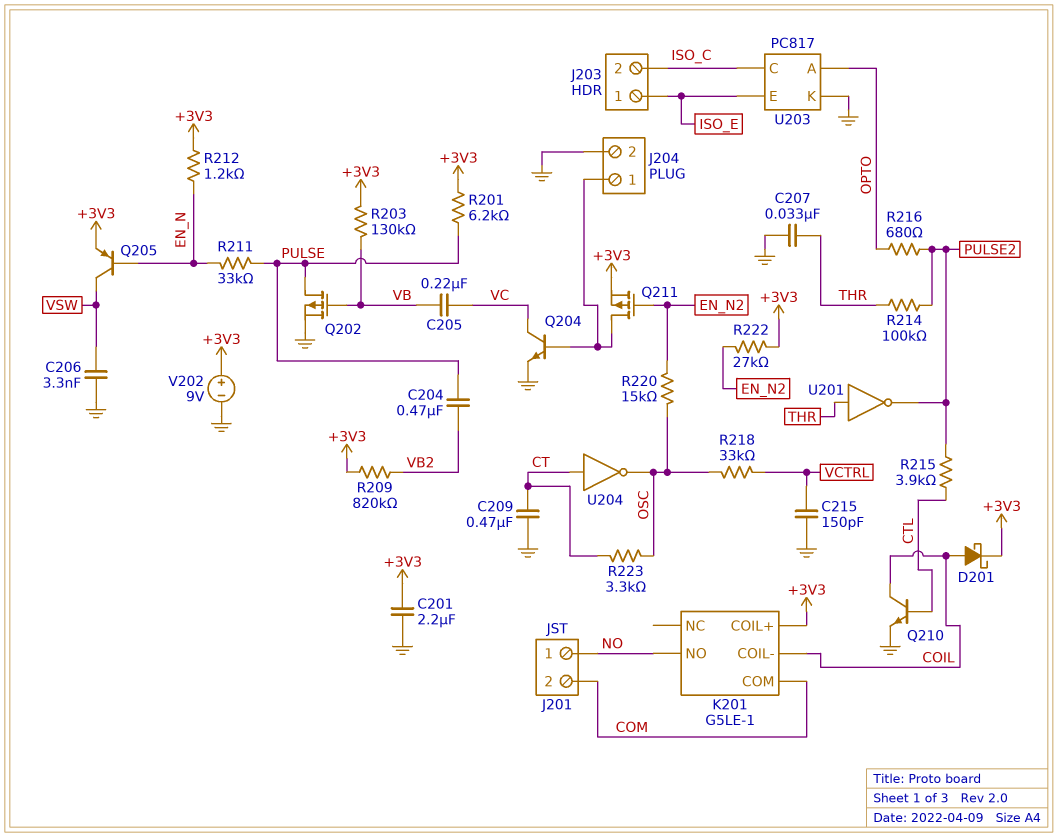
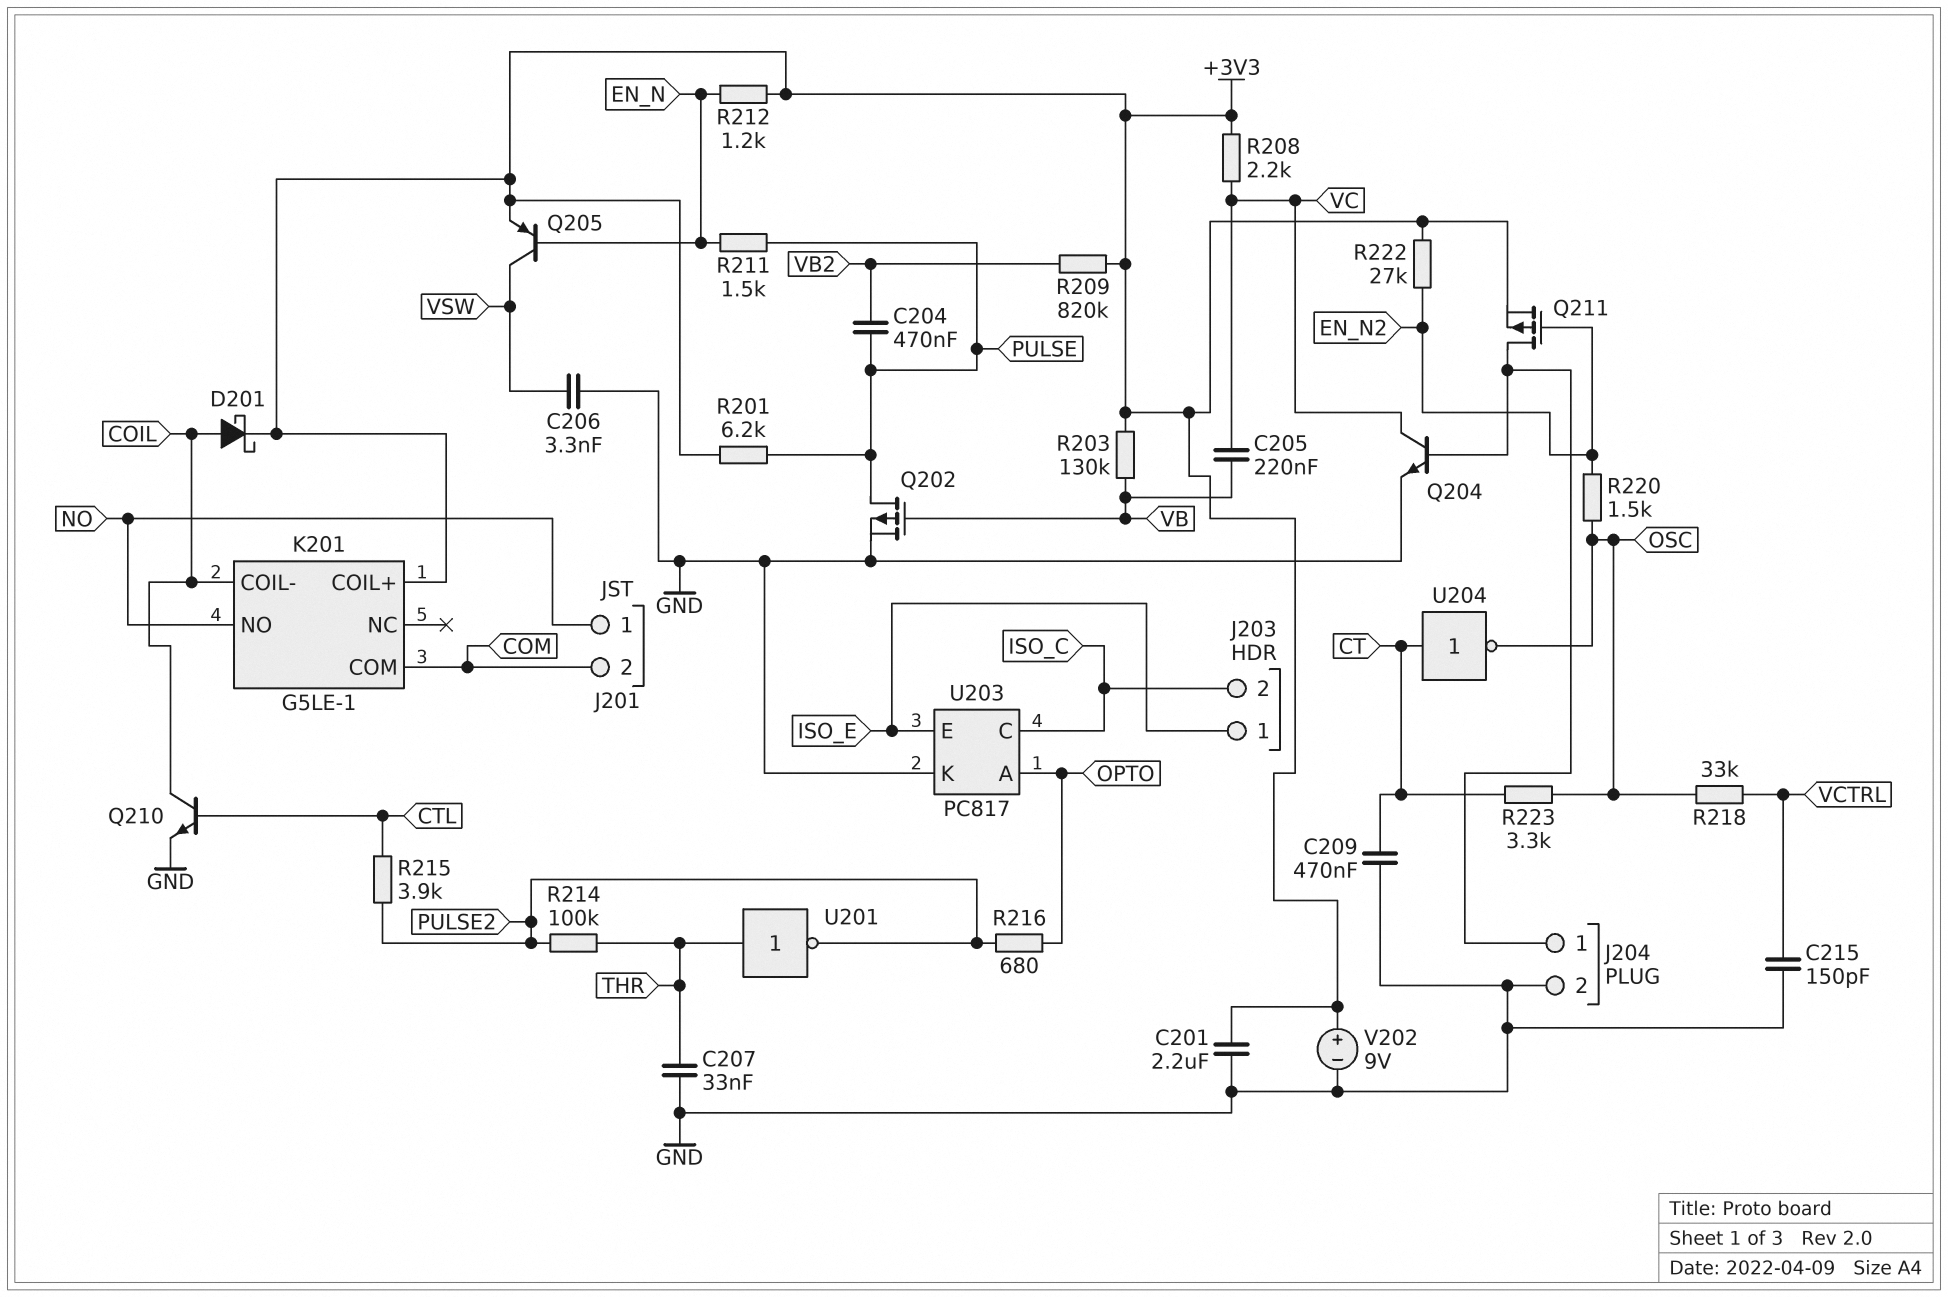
R208: none -> 2.2k (+3V3, VC)
R211: 33k (EN_N, PULSE) -> 1.5k (EN_N, PULSE)
R220: 15k (EN_N2, OSC) -> 1.5k (EN_N2, OSC)

